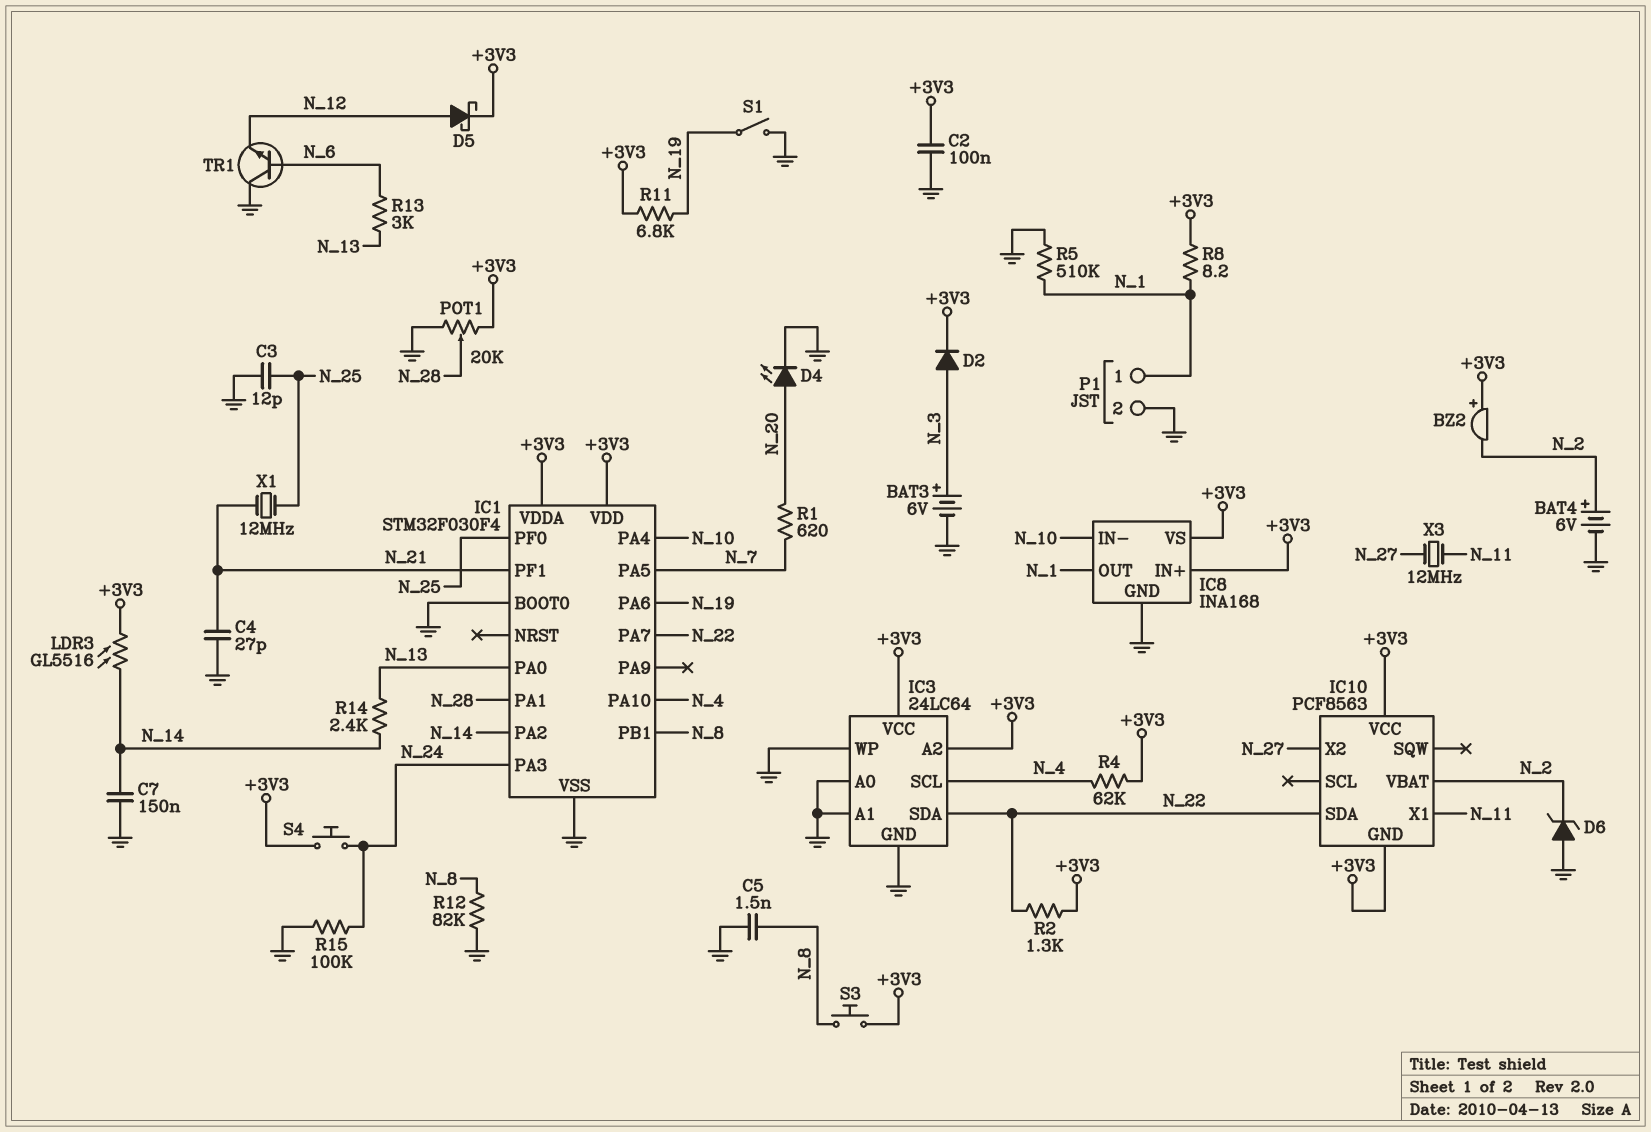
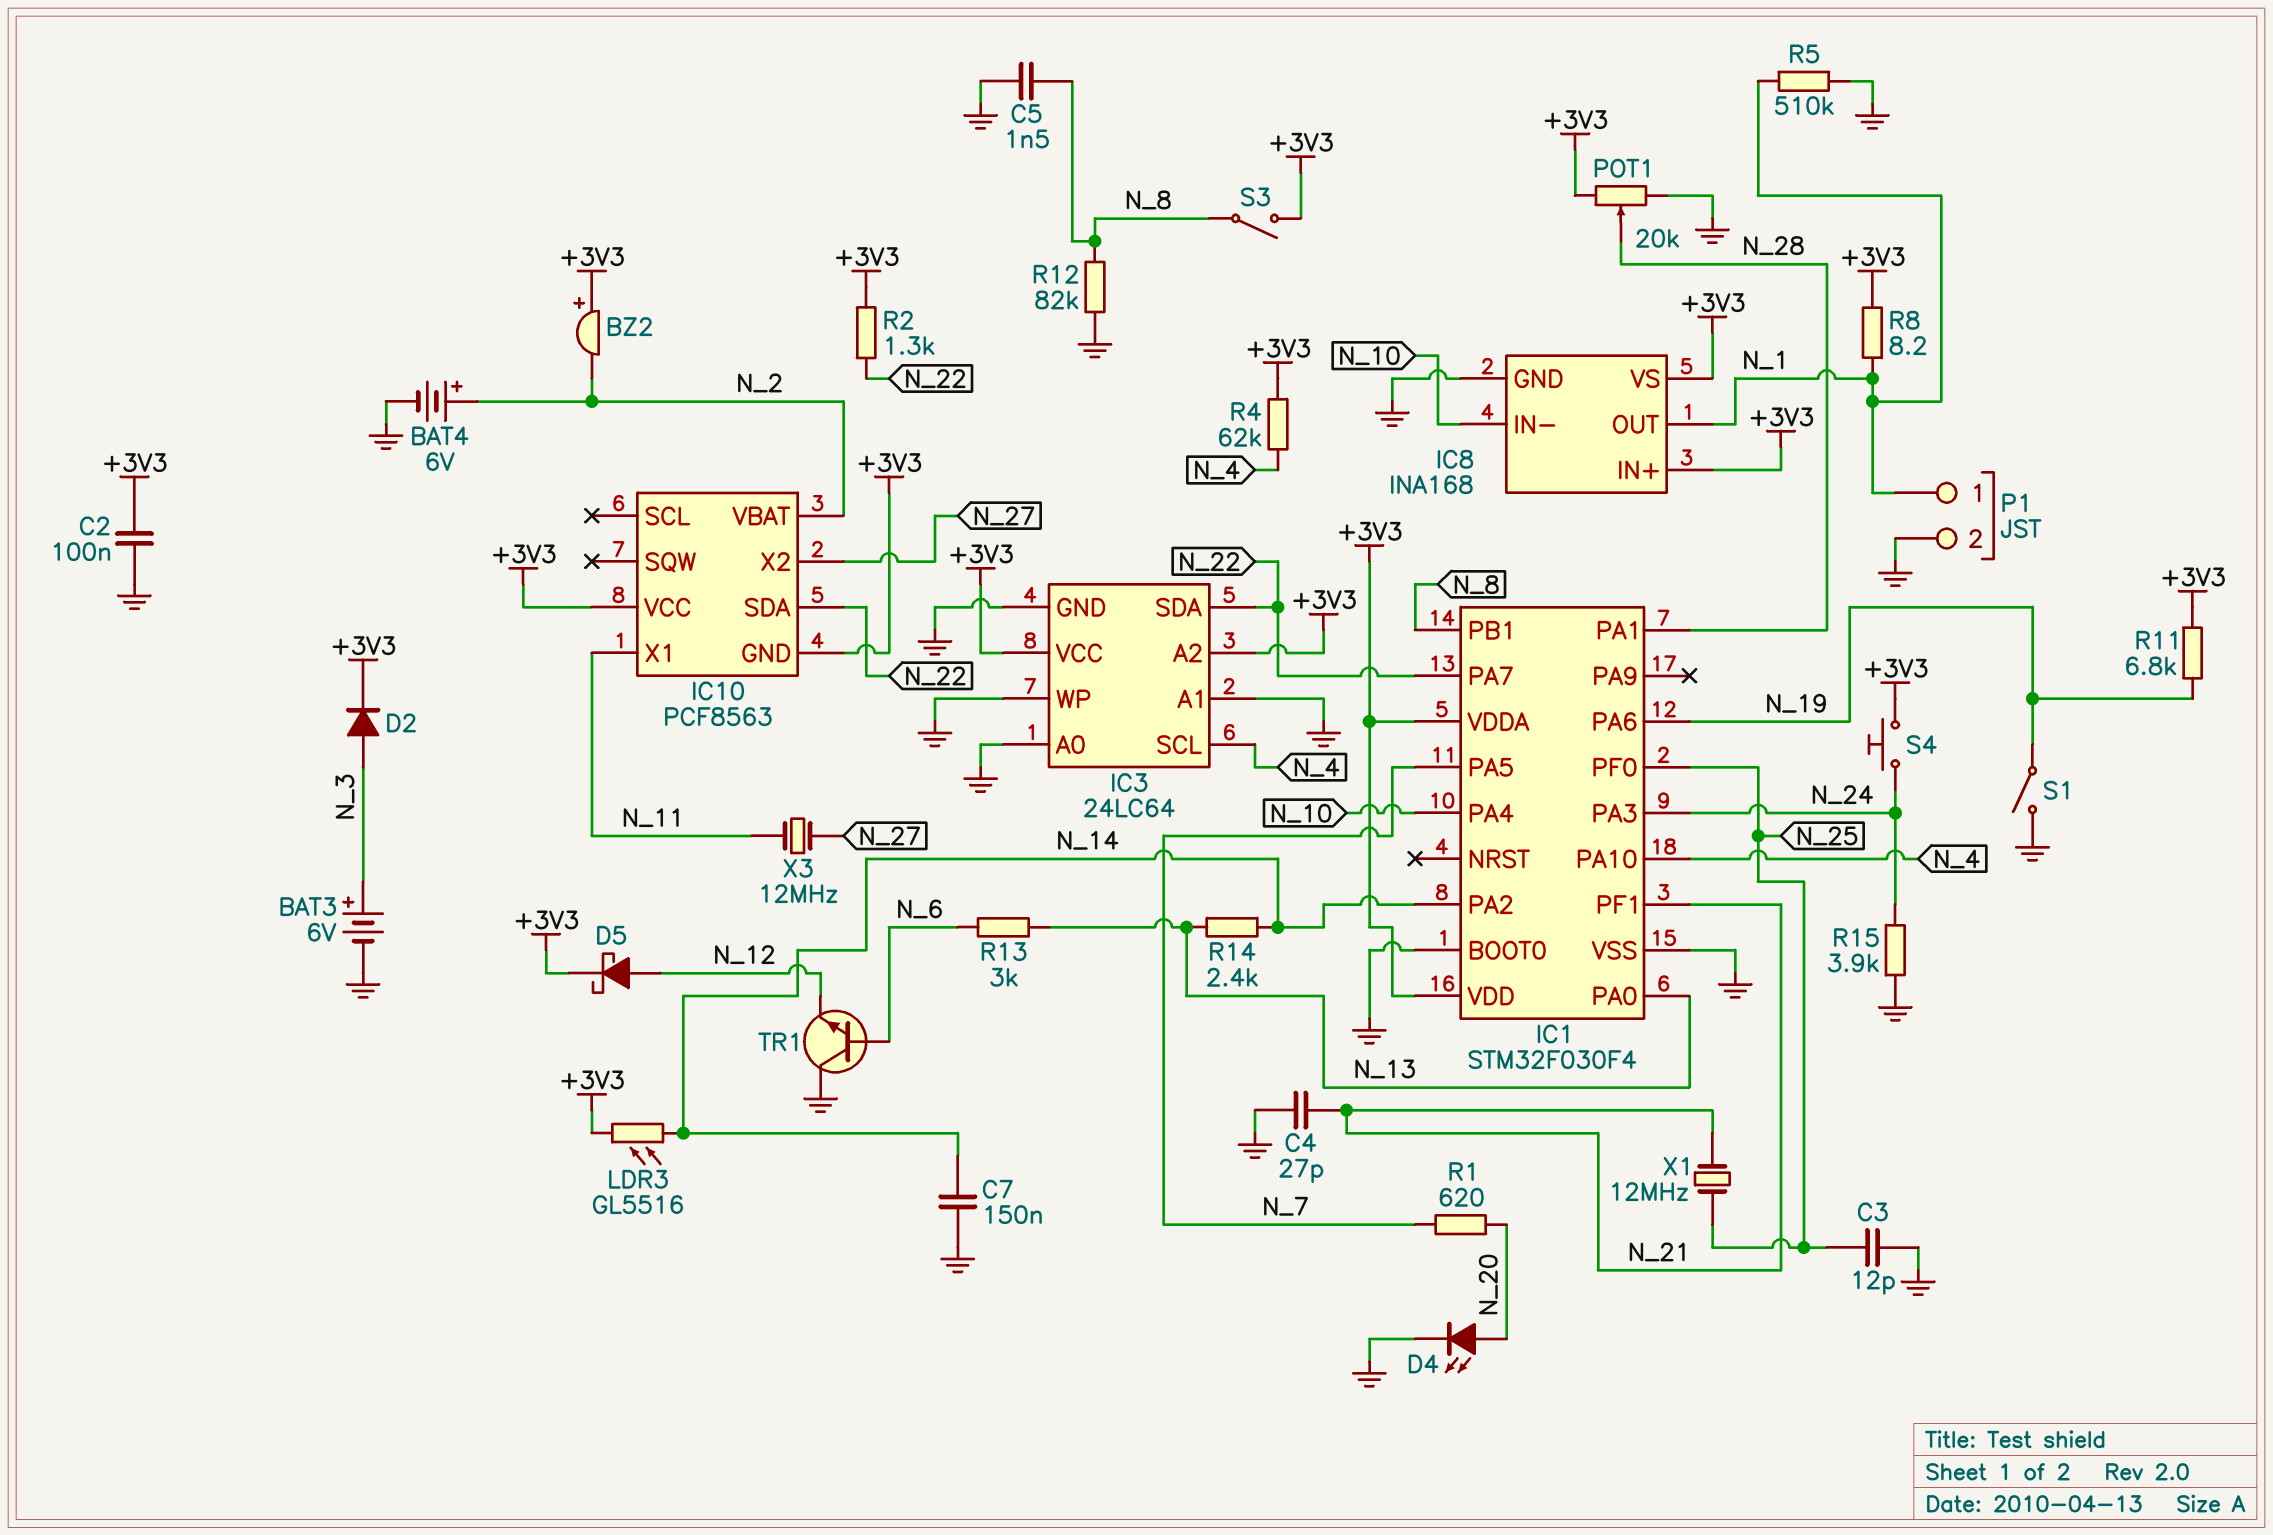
D6: zener (A GND, K N_2) -> none
R15: 100k (GND, N_24) -> 3.9k (GND, N_24)
S3: button (+3V3, N_8) -> switch (+3V3, N_8)

